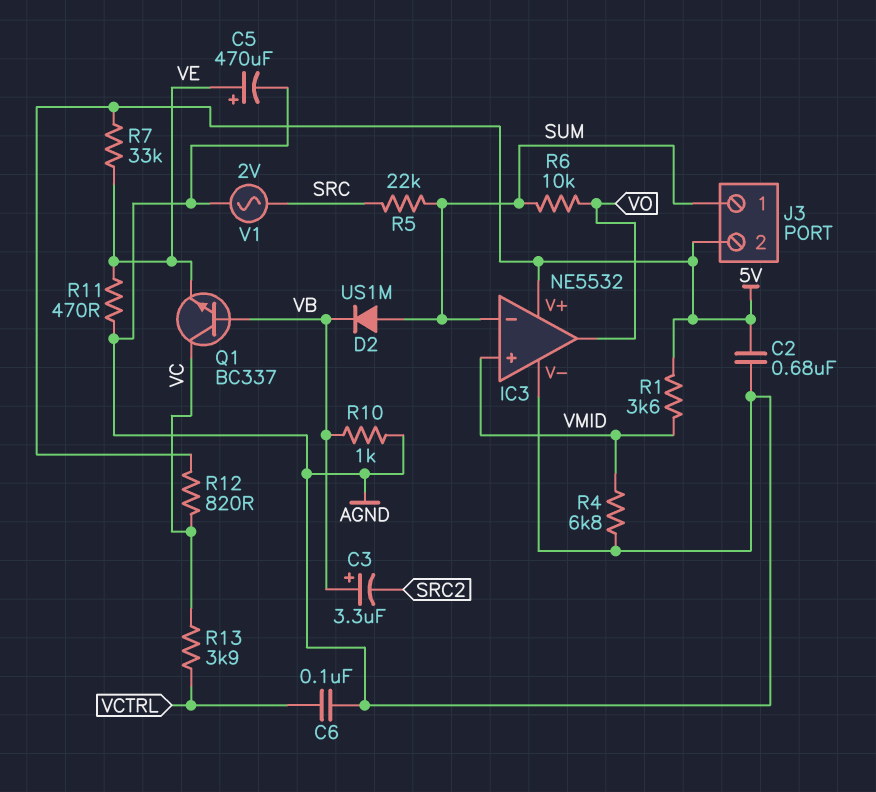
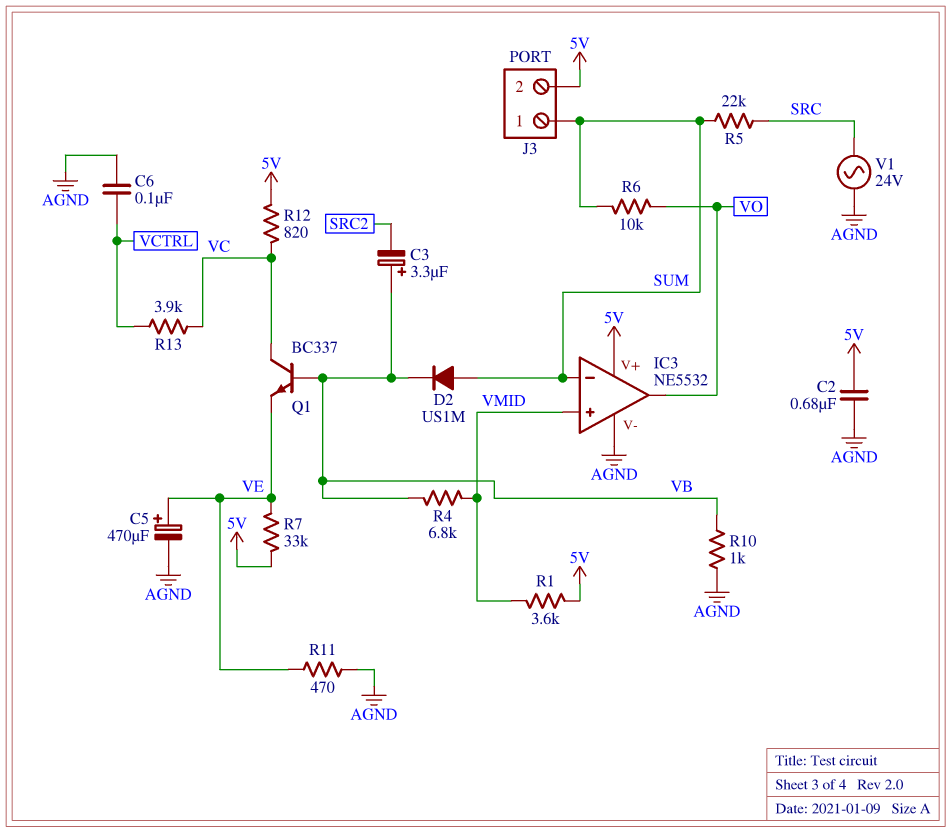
R4: 6.8k (AGND, VMID) -> 6.8k (VB, VMID)
V1: AC 2V (AGND, SRC) -> AC 24V (AGND, SRC)

